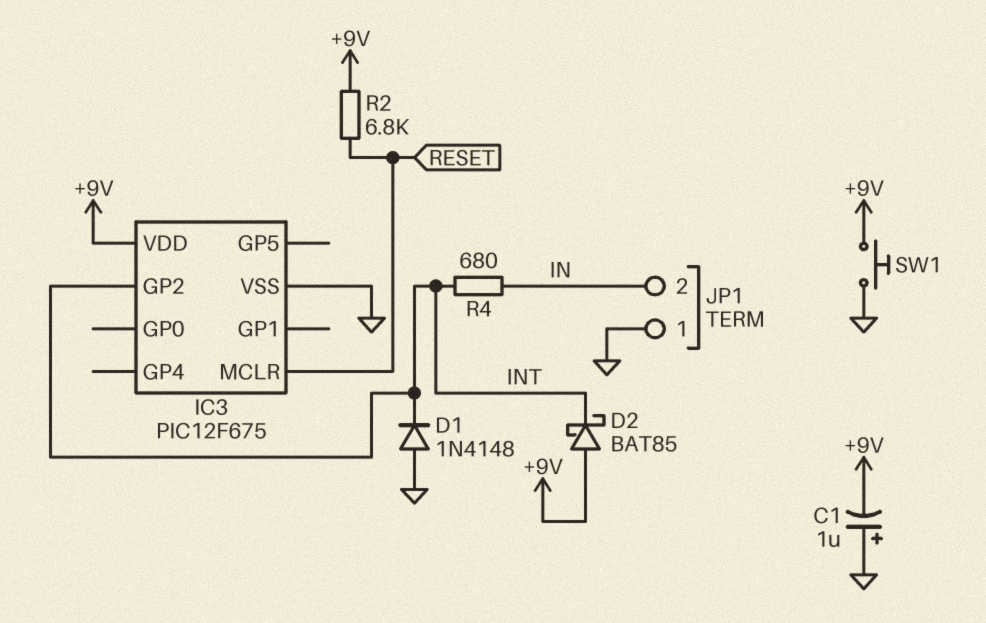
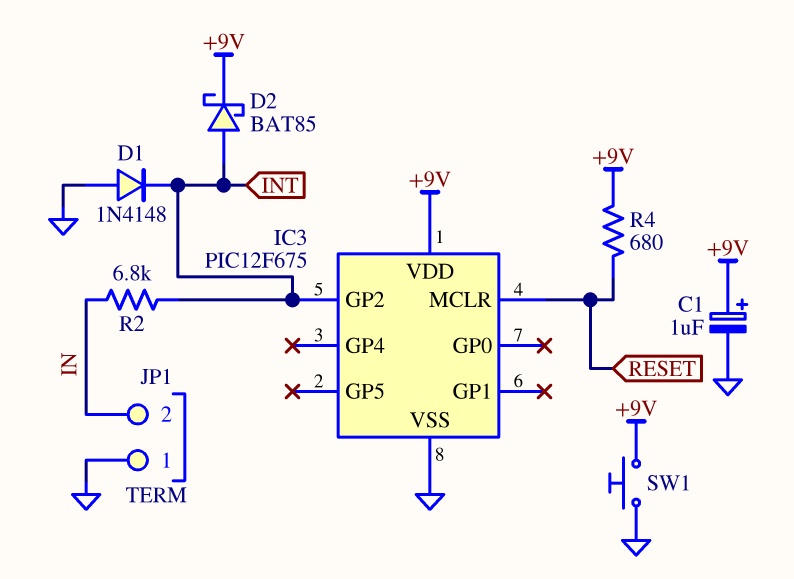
C1: 1uF (plus GND, minus +9V) -> 1uF (plus +9V, minus GND)
D2: schottky BAT85 (A +9V, K INT) -> schottky BAT85 (A INT, K +9V)
R2: 6.8k (+9V, RESET) -> 6.8k (IN, INT)
R4: 680 (IN, INT) -> 680 (+9V, RESET)

